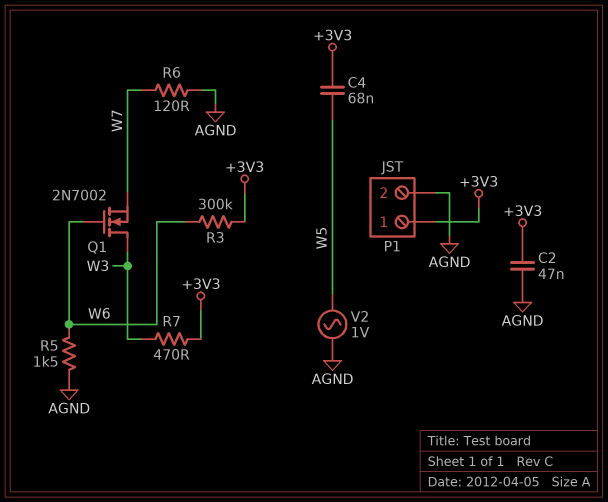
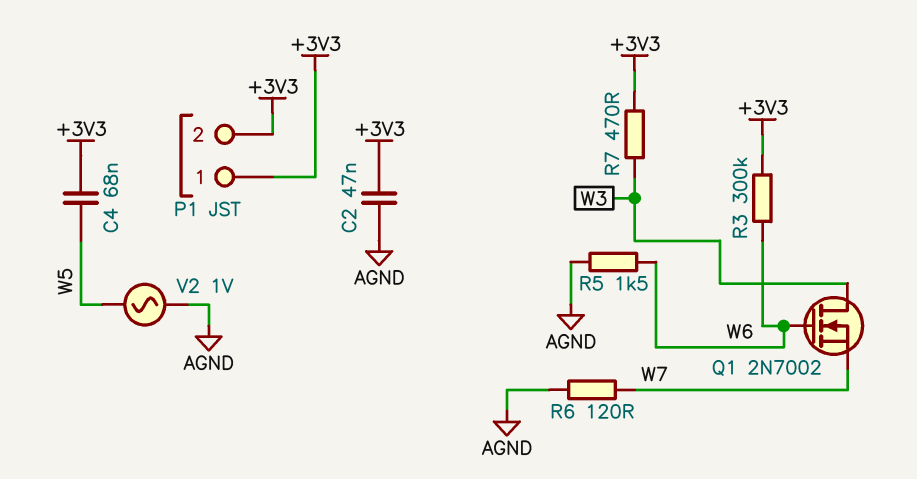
P1 pin 2: AGND -> +3V3

